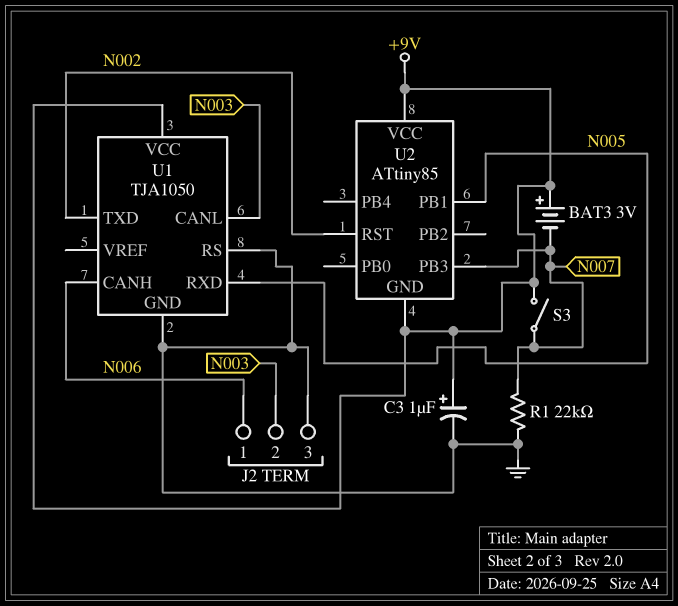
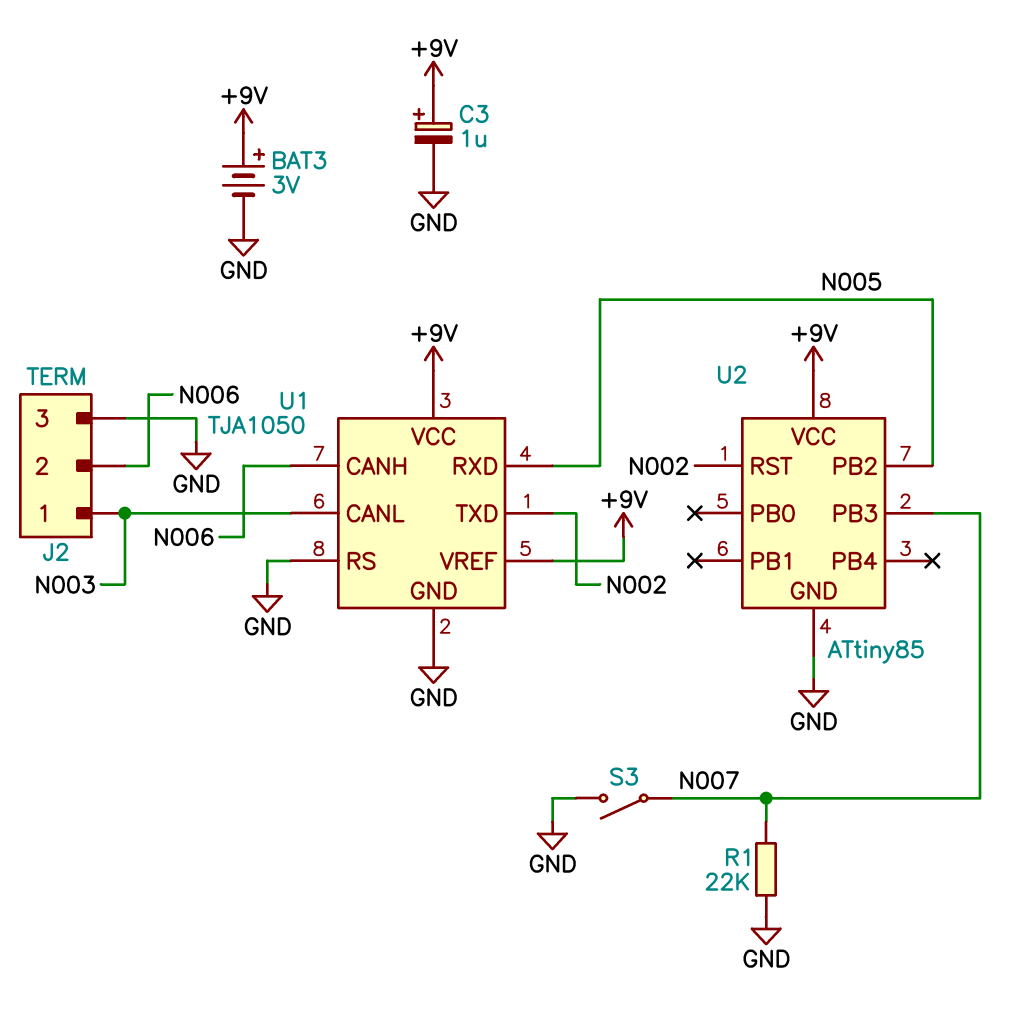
BAT3: 3V (plus +9V, minus N007) -> 3V (plus +9V, minus GND)
J2 pin 1: N006 -> N003
J2 pin 2: N003 -> N006
S3: switch (+9V, N007) -> switch (GND, N007)
U1 pin VREF: none -> +9V
U2 pin GND: +9V -> GND
U2 pin PB1: N005 -> none
U2 pin PB2: none -> N005

